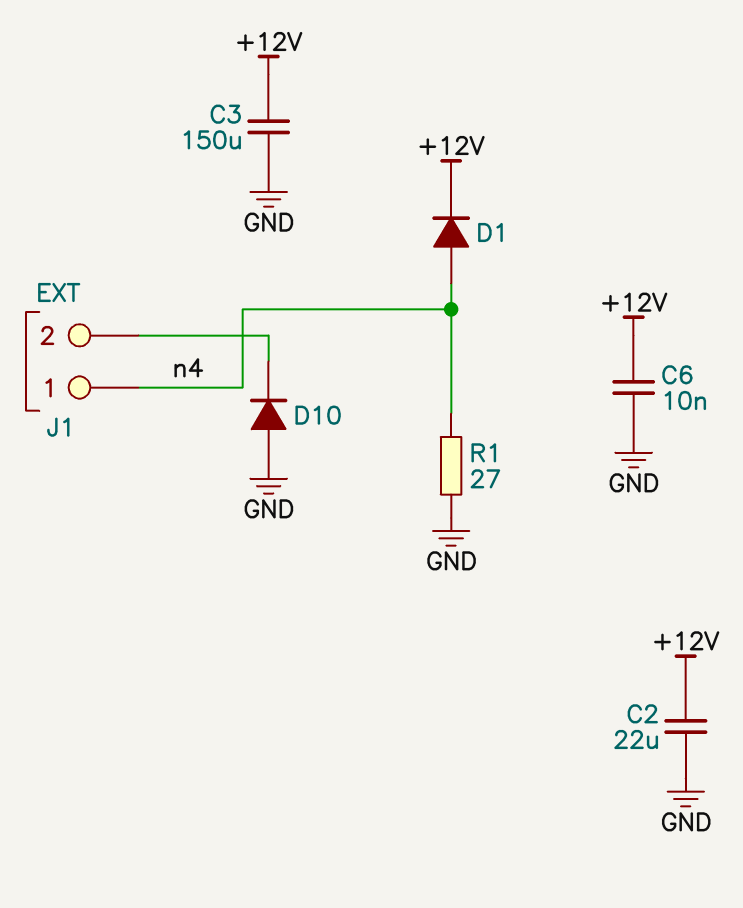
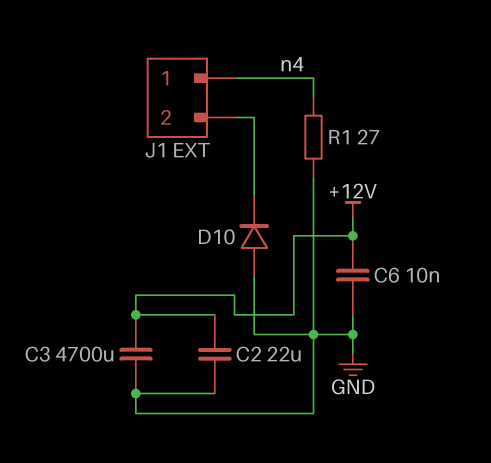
C3: 150uF (+12V, GND) -> 4700uF (+12V, GND)
D1: diode (A n4, K +12V) -> none

